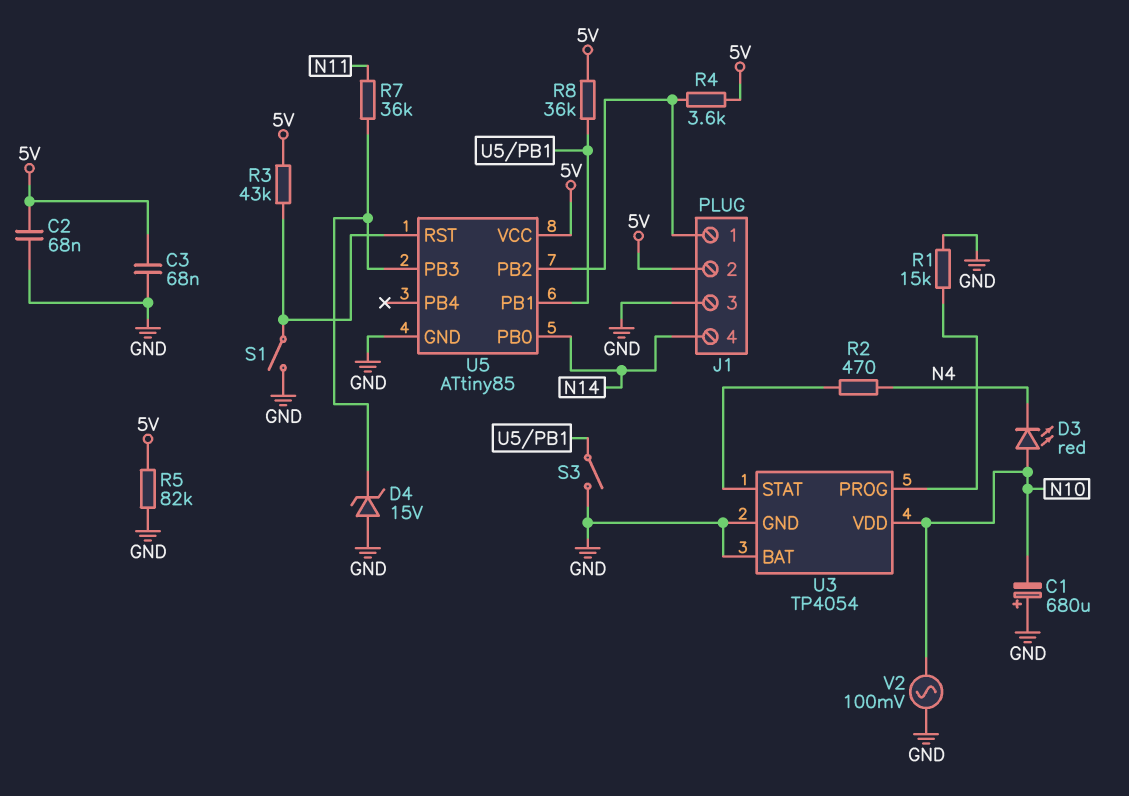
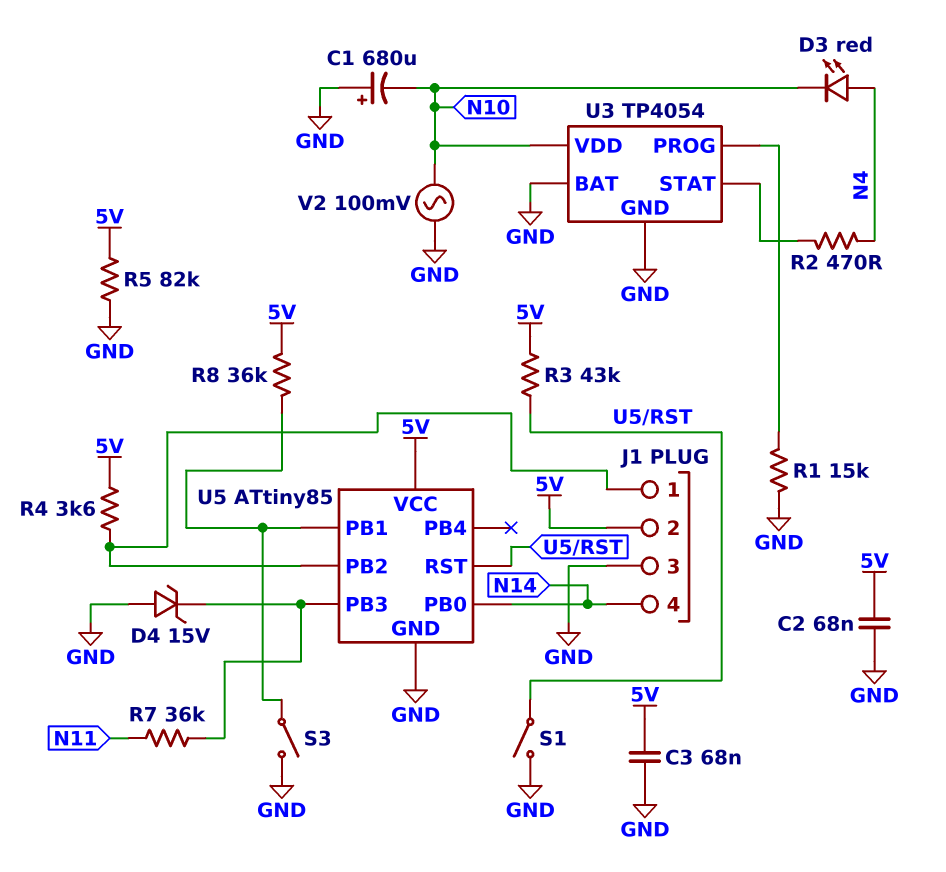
D3: LED red (A N10, K N4) -> LED red (A N4, K N10)

